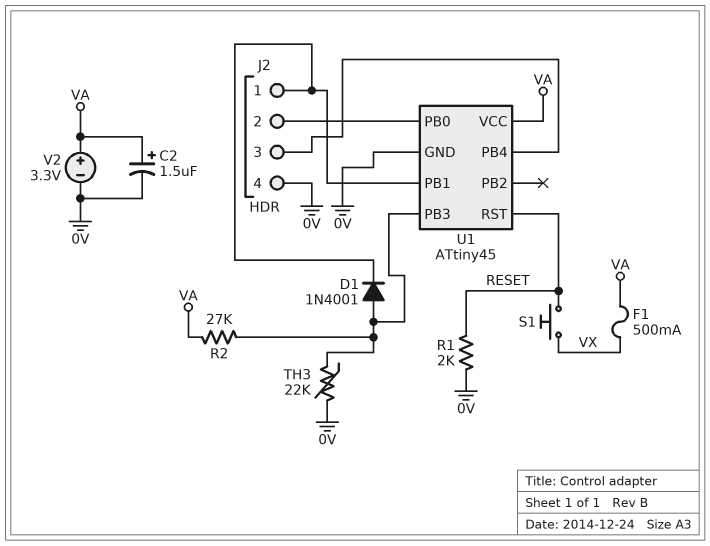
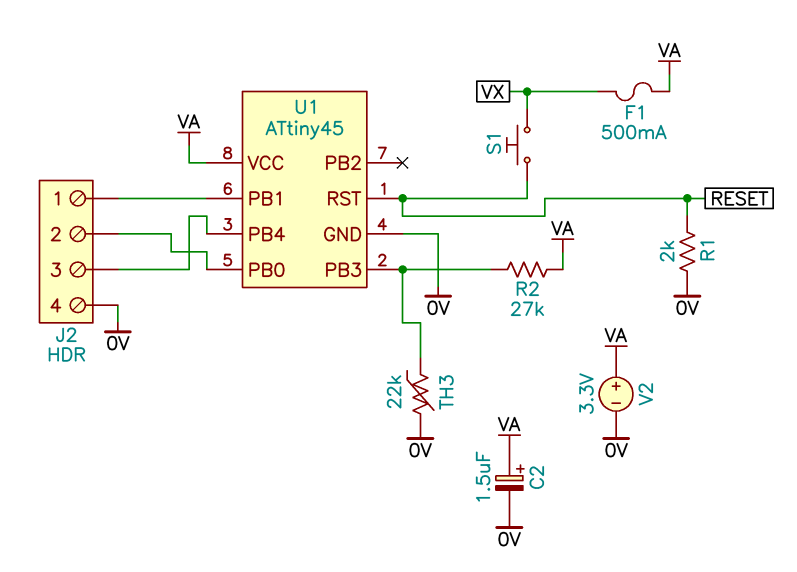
D1: diode 1N4001 (A U1/PB3, K J2/1) -> none

